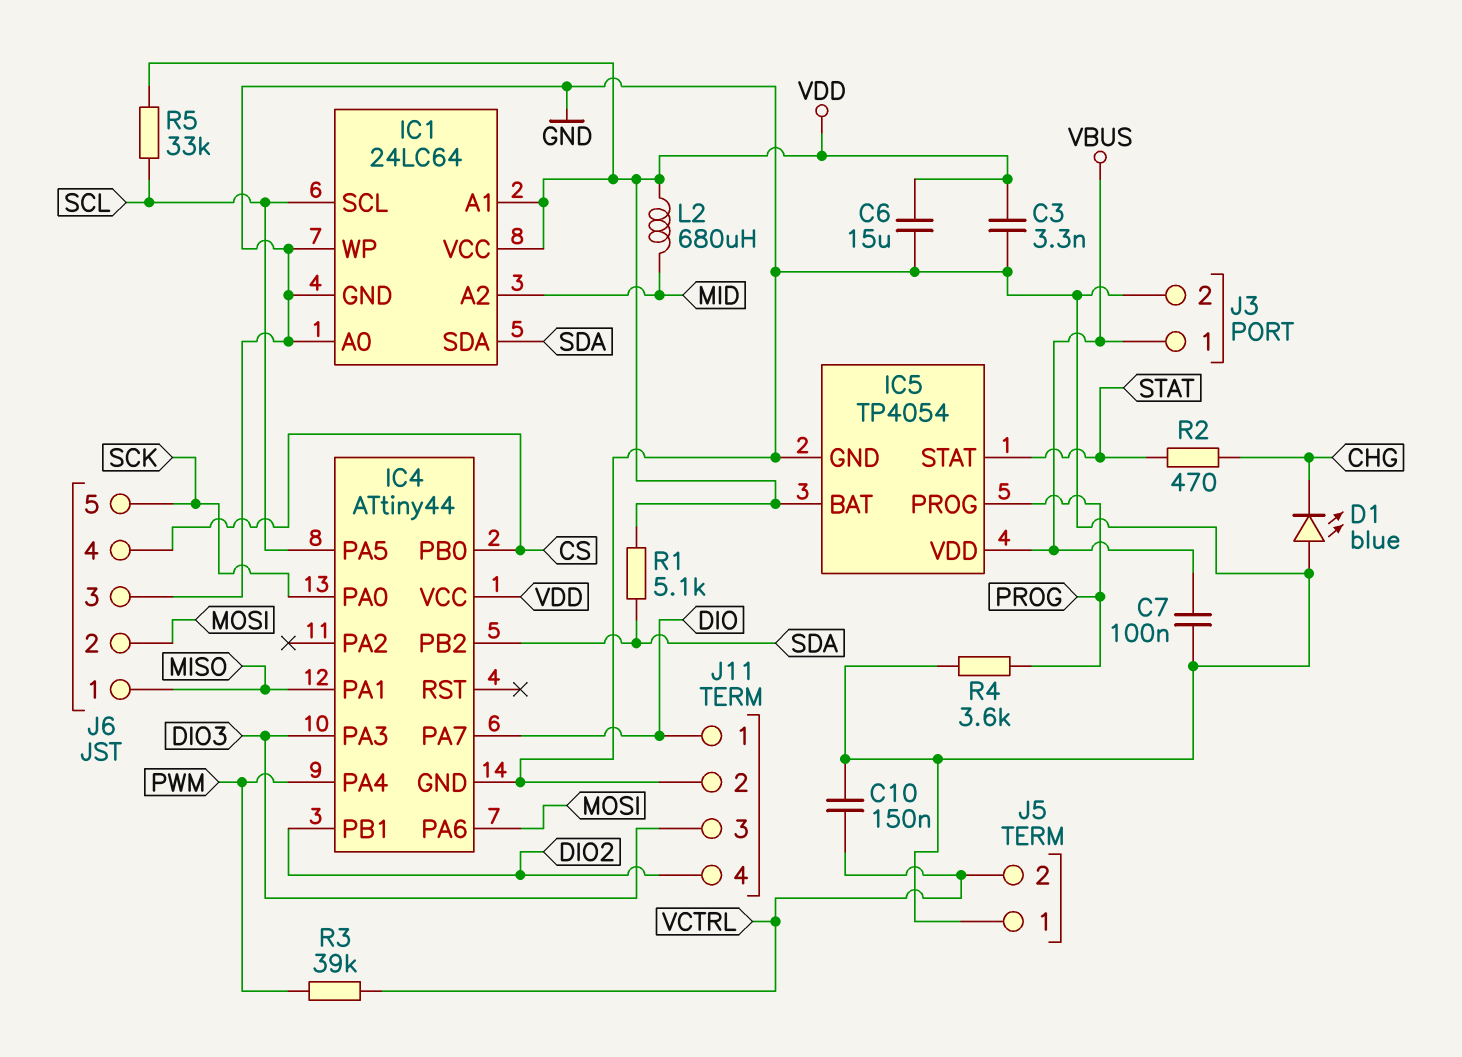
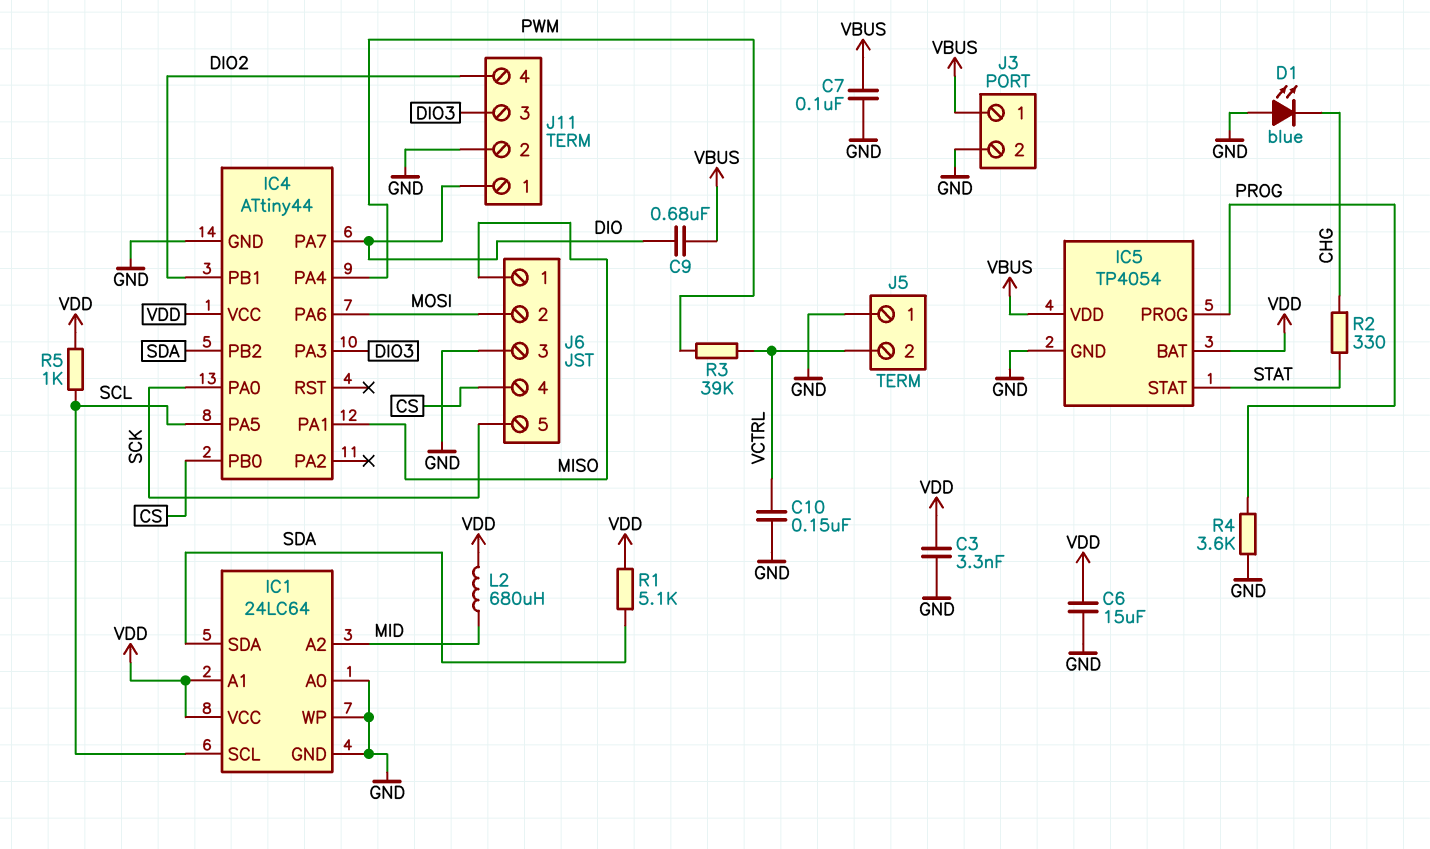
C9: none -> 680nF (DIO, VBUS)
R2: 470 (CHG, STAT) -> 330 (CHG, STAT)
R5: 33k (SCL, VDD) -> 1k (SCL, VDD)

